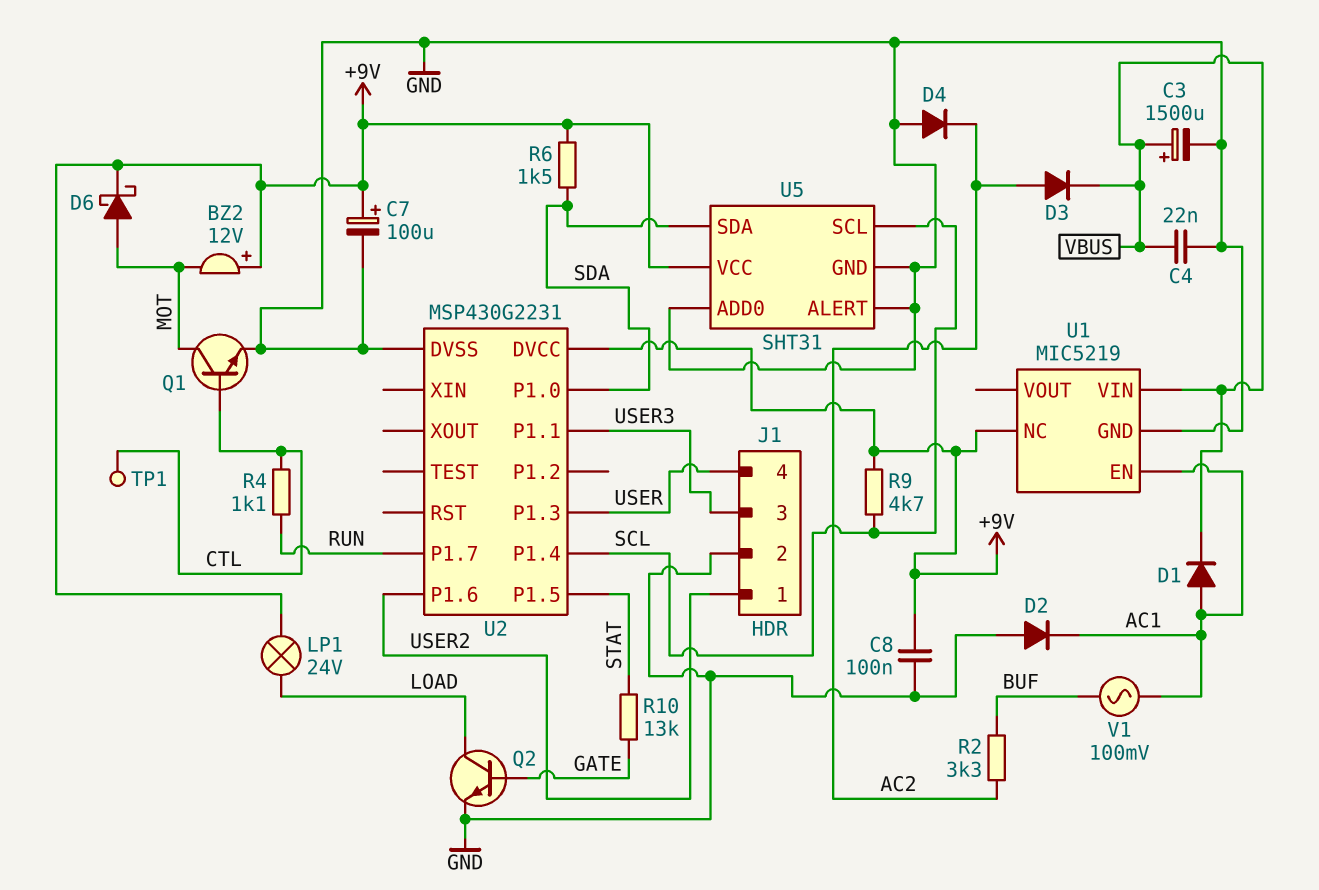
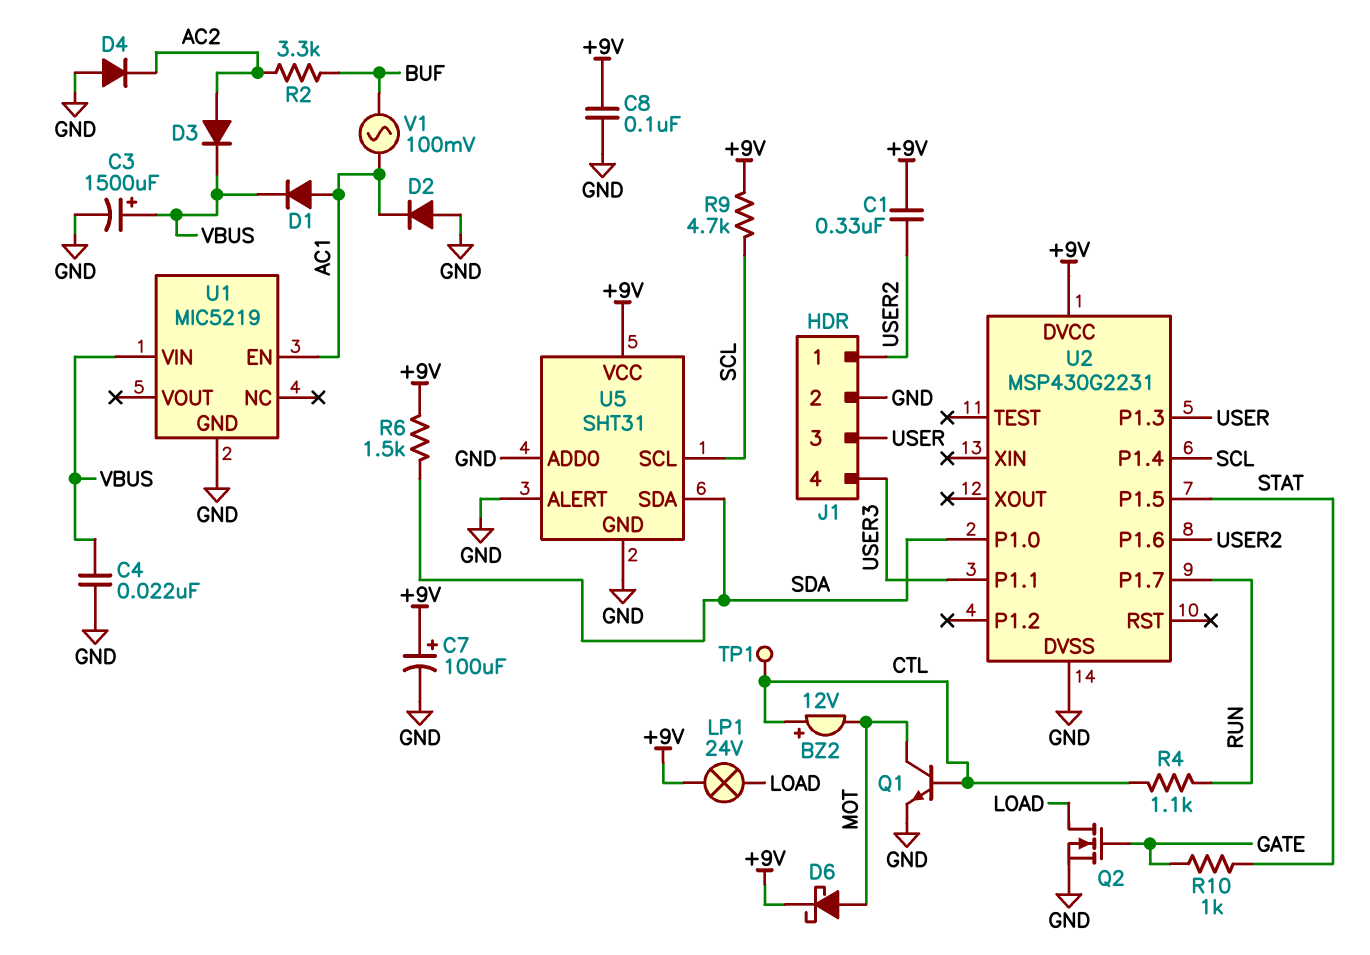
BZ2: buzzer 12V (plus +9V, minus MOT) -> buzzer 12V (plus CTL, minus MOT)
C1: none -> 330nF (+9V, USER2)
J1 pin 3: USER3 -> USER
J1 pin 4: USER -> USER3
Q2: NPN (B GATE, C LOAD, E GND) -> NMOS (G GATE, D LOAD, S GND)
R10: 13k (GATE, STAT) -> 1k (GATE, STAT)
U1 pin NC: +9V -> none

